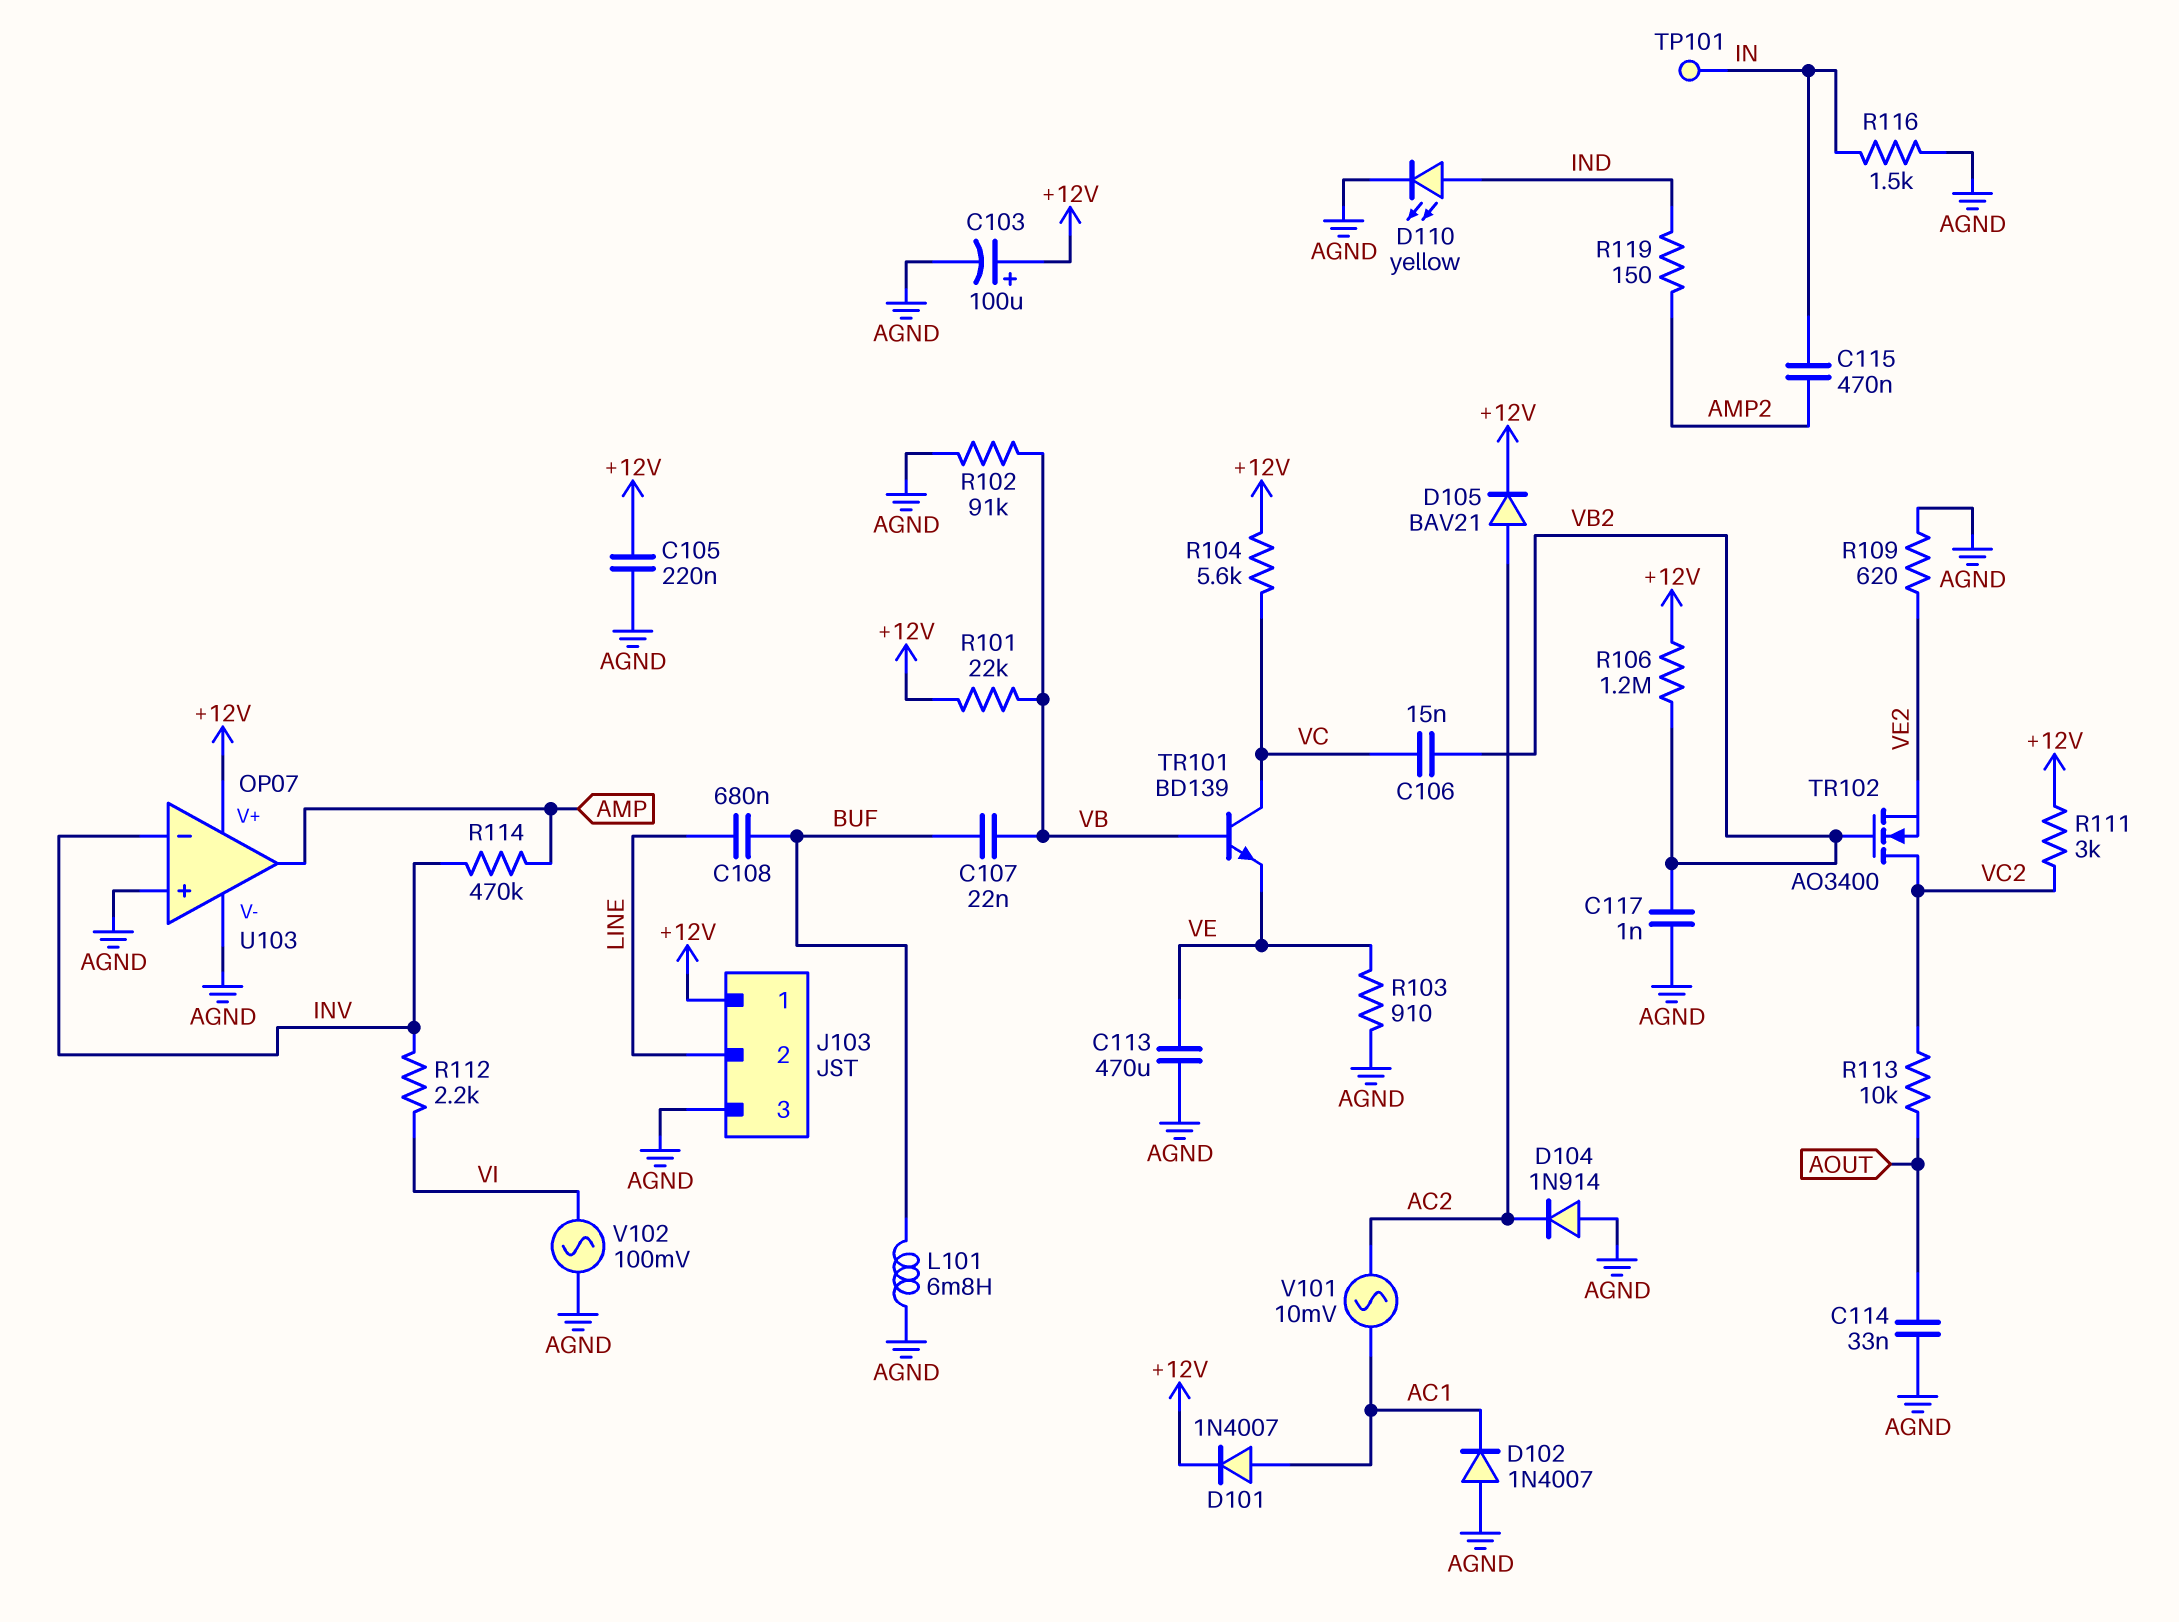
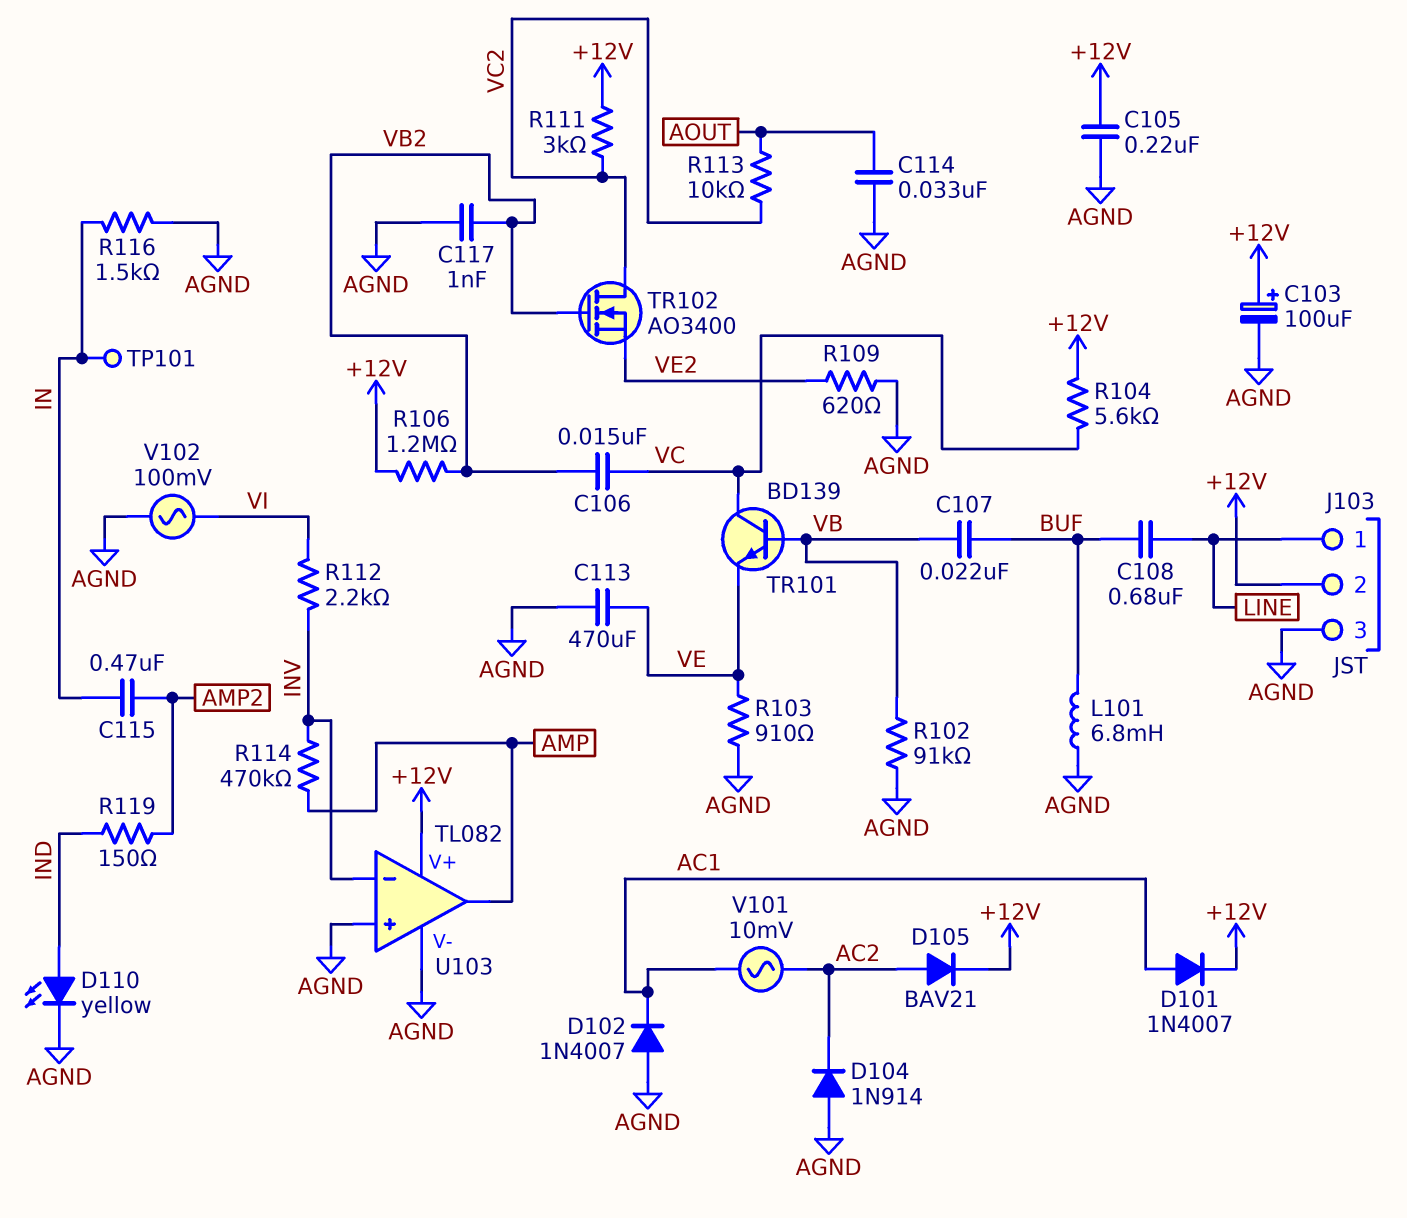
J103 pin 1: +12V -> LINE
J103 pin 2: LINE -> +12V
R101: 22k (+12V, VB) -> none
U103: OP07 -> TL082

